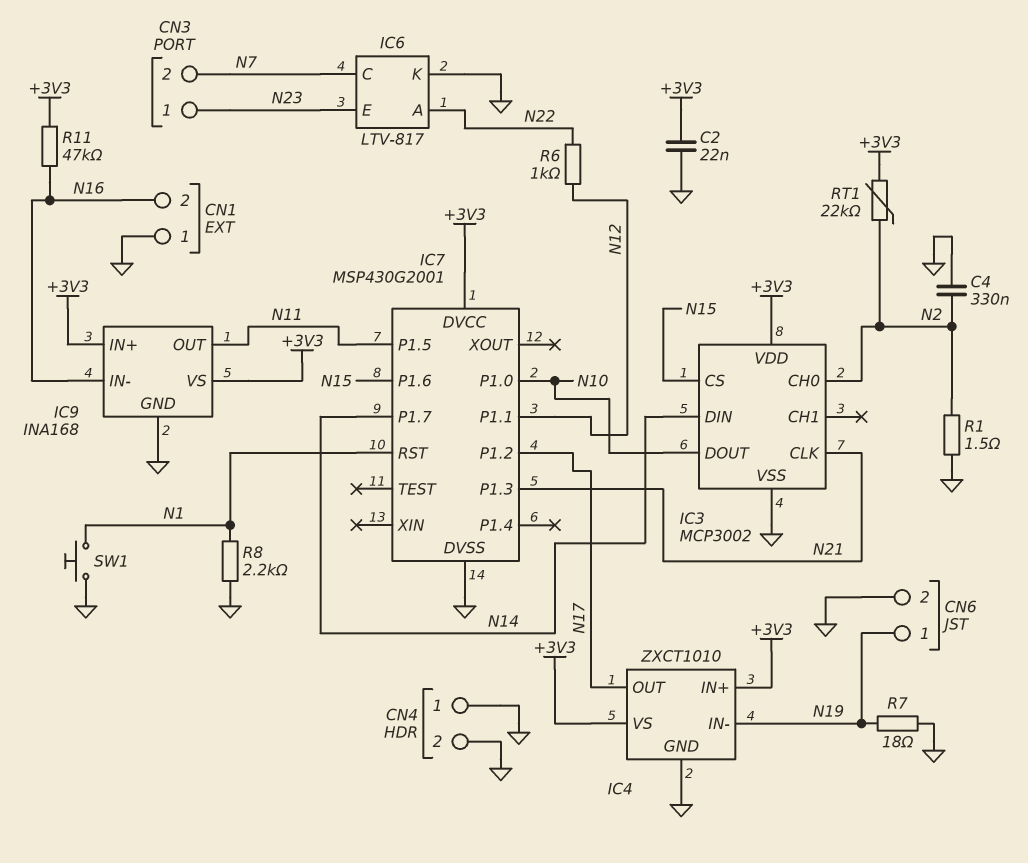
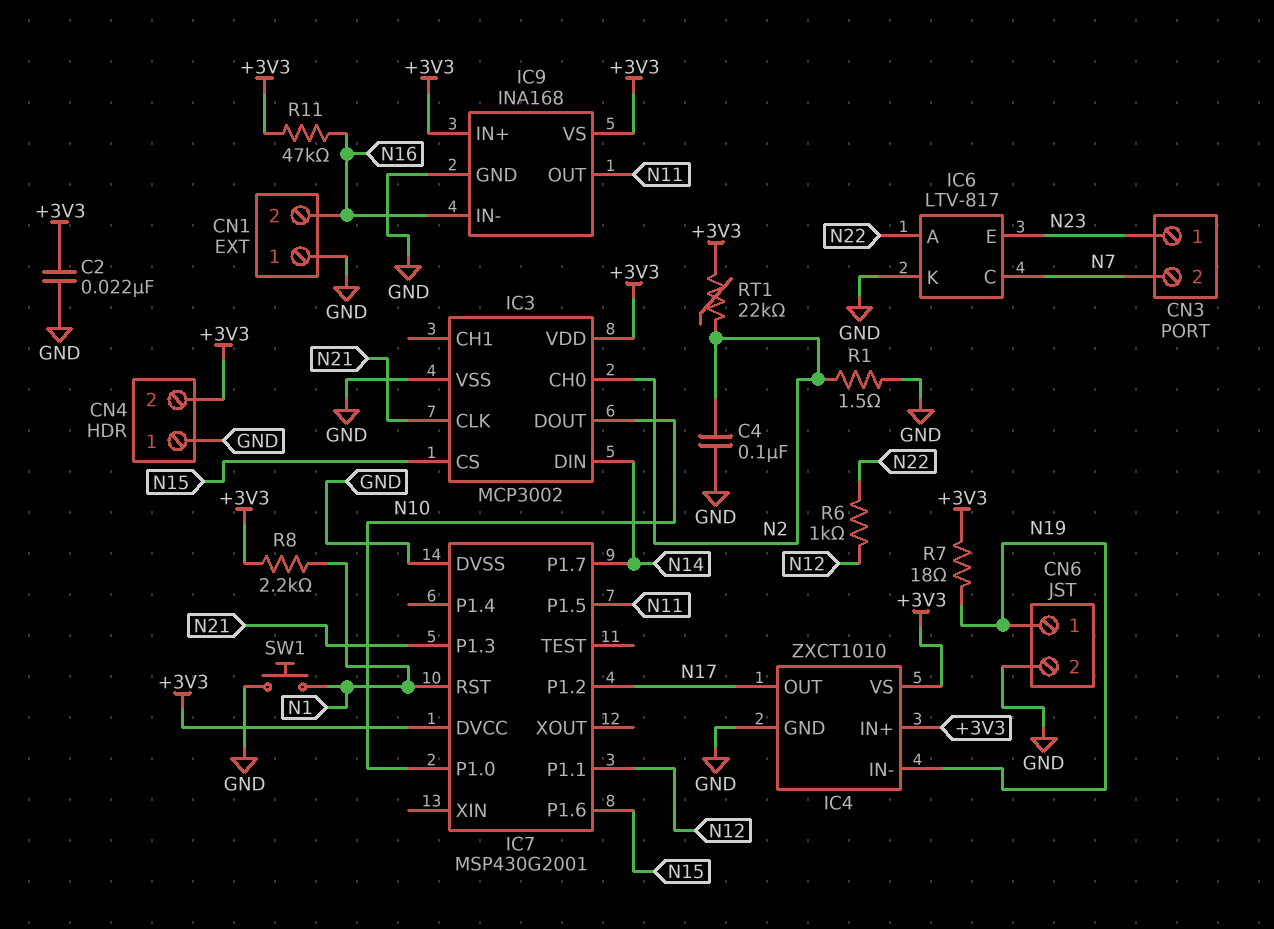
C4: 330nF (GND, N2) -> 100nF (GND, N2)
CN4 pin 2: GND -> +3V3
R7: 18 (GND, N19) -> 18 (+3V3, N19)
R8: 2.2k (GND, N1) -> 2.2k (+3V3, N1)

